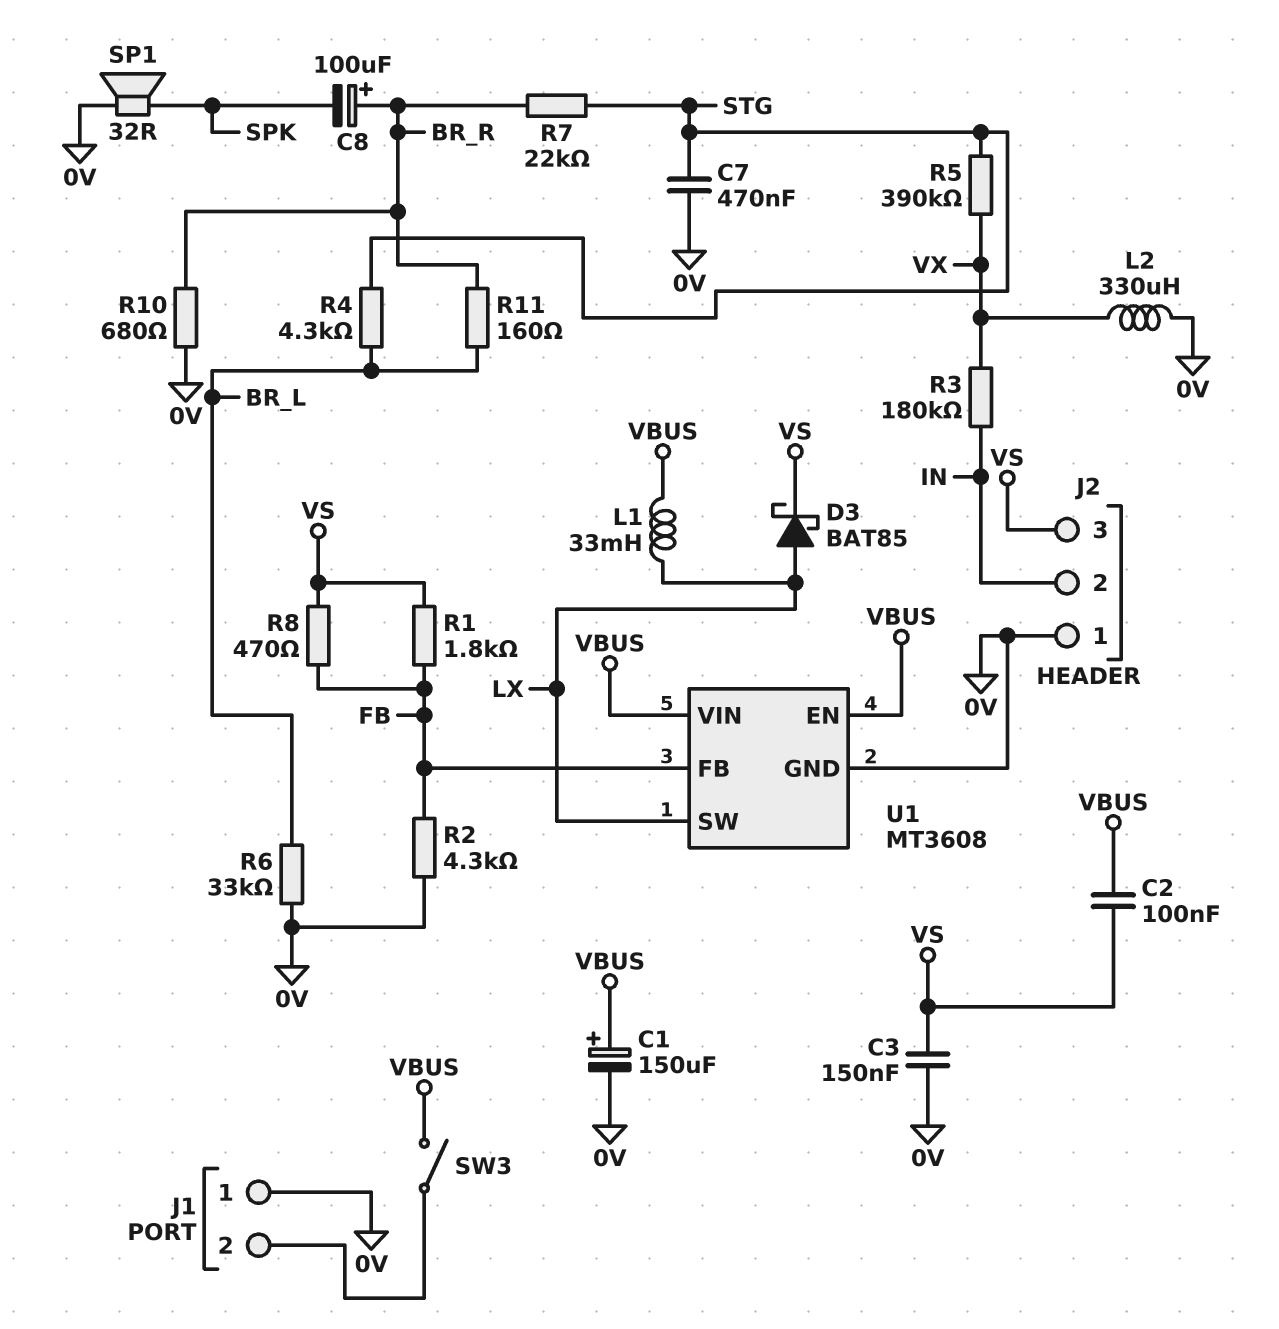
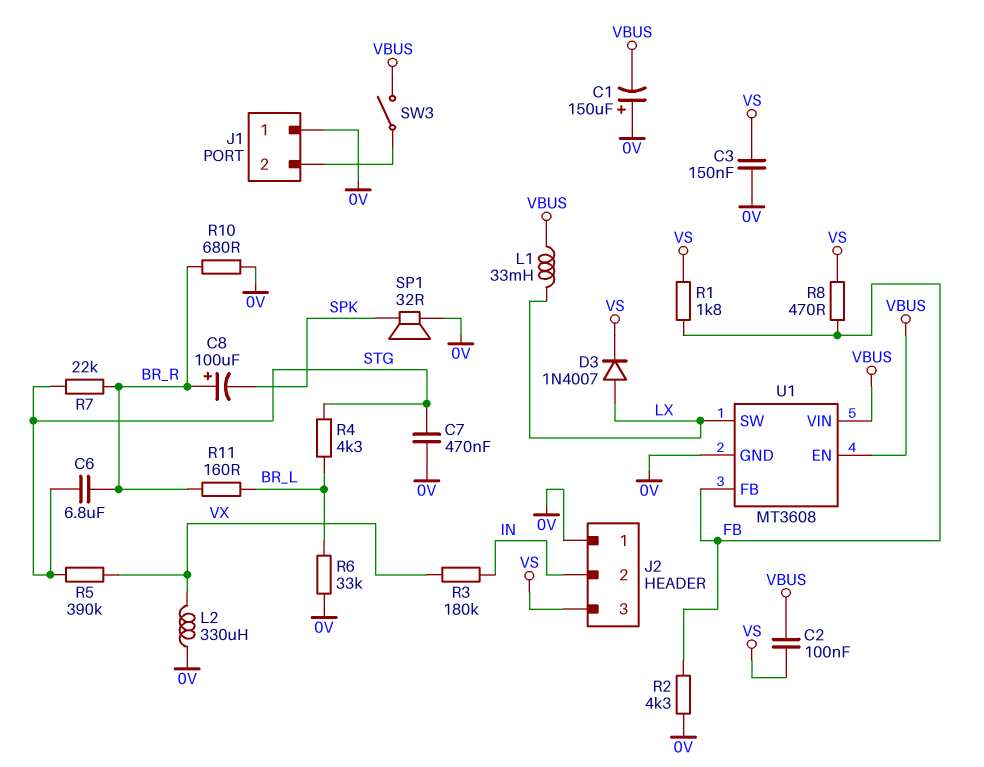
C1: 150uF (plus VBUS, minus 0V) -> 150uF (plus 0V, minus VBUS)
C6: none -> 6.8uF (BR_R, STG)
D3: schottky BAT85 (A LX, K VS) -> diode 1N4007 (A LX, K VS)

